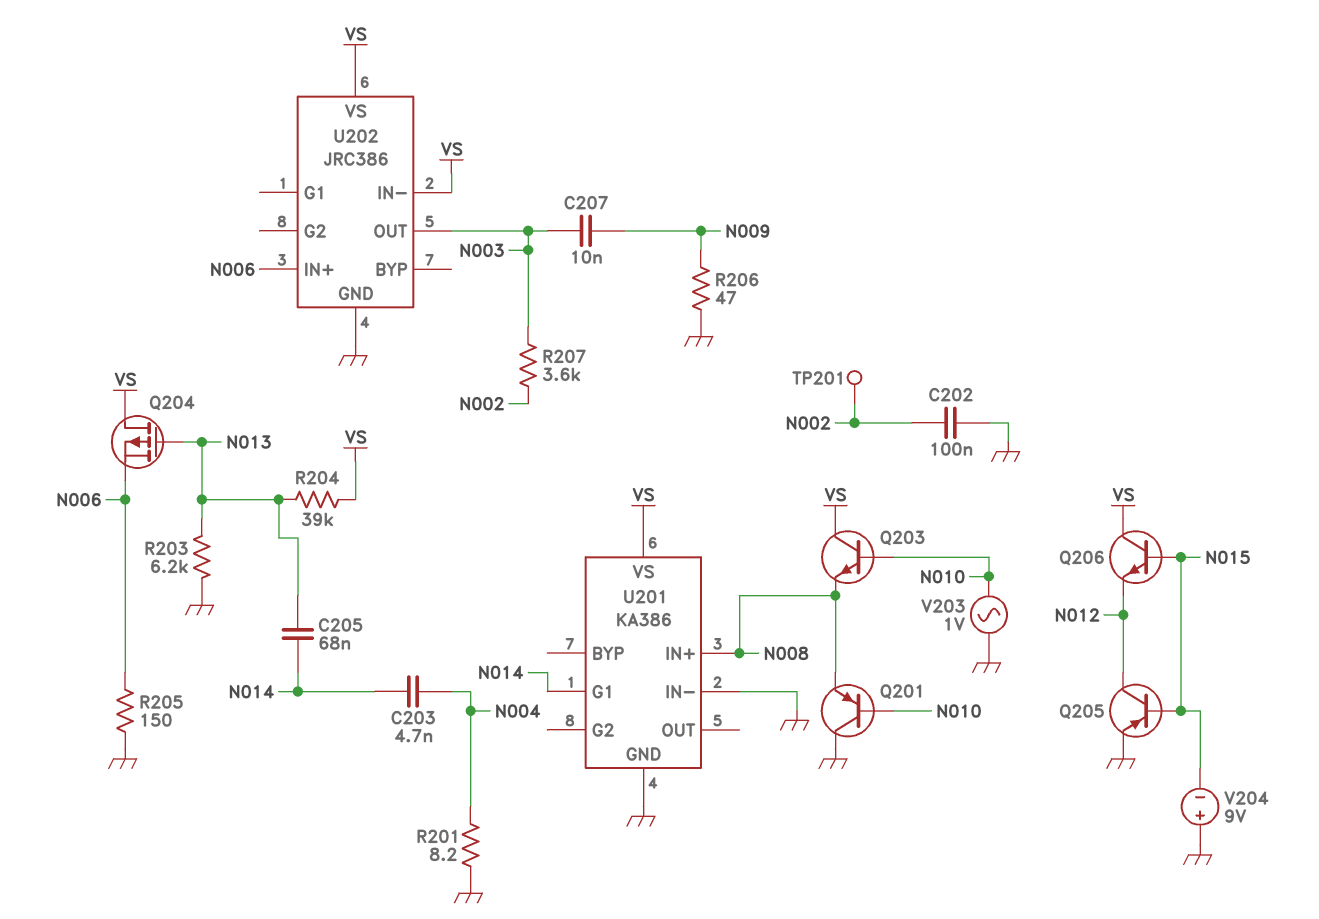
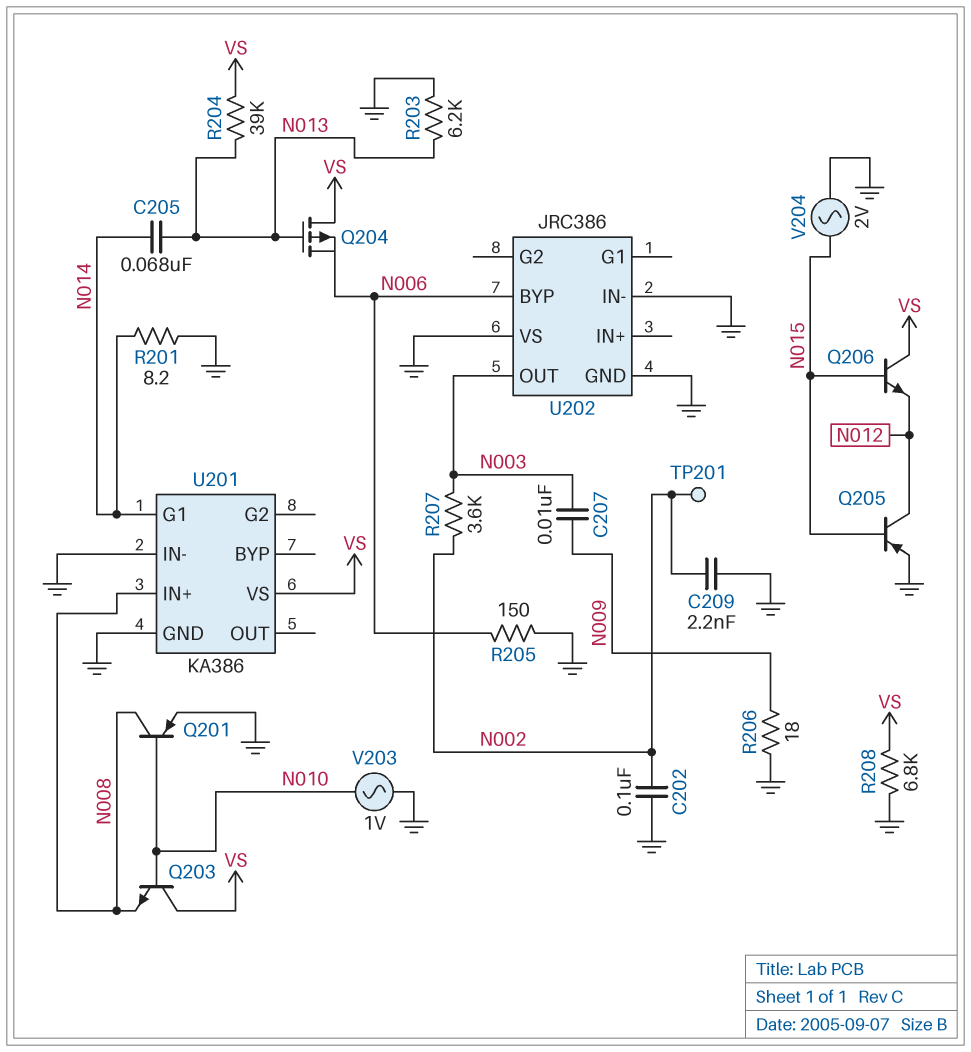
C203: 4.7nF (N004, N014) -> none
C209: none -> 2.2nF (GND, N002)
Q201: PNP (B N010, C GND, E N008) -> PNP (B N010, C N008, E GND)
R201: 8.2 (GND, N004) -> 8.2 (GND, N014)
R206: 47 (GND, N009) -> 18 (GND, N009)
R208: none -> 6.8k (GND, VS)
U202 pin BYP: none -> N006
U202 pin IN+: N006 -> none
U202 pin IN-: VS -> GND
U202 pin VS: VS -> GND
V204: 9V (plus GND, minus N015) -> AC 2V (GND, N015)

